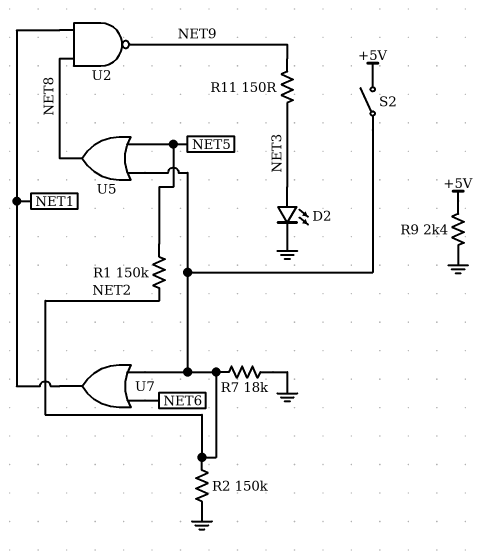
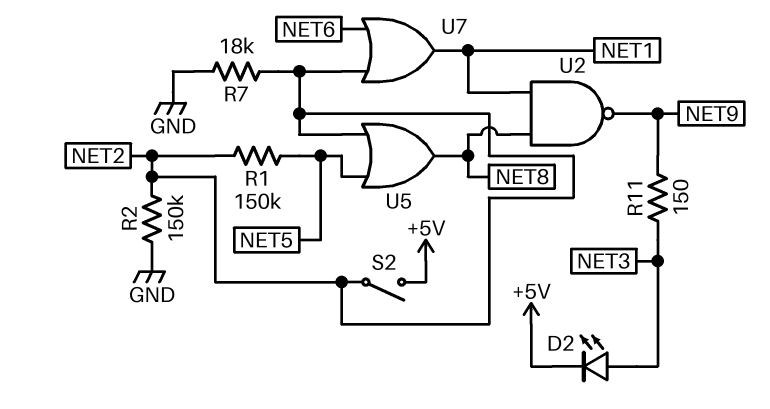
D2: LED (A NET3, K GND) -> LED (A NET3, K +5V)
R9: 2.4k (+5V, GND) -> none

